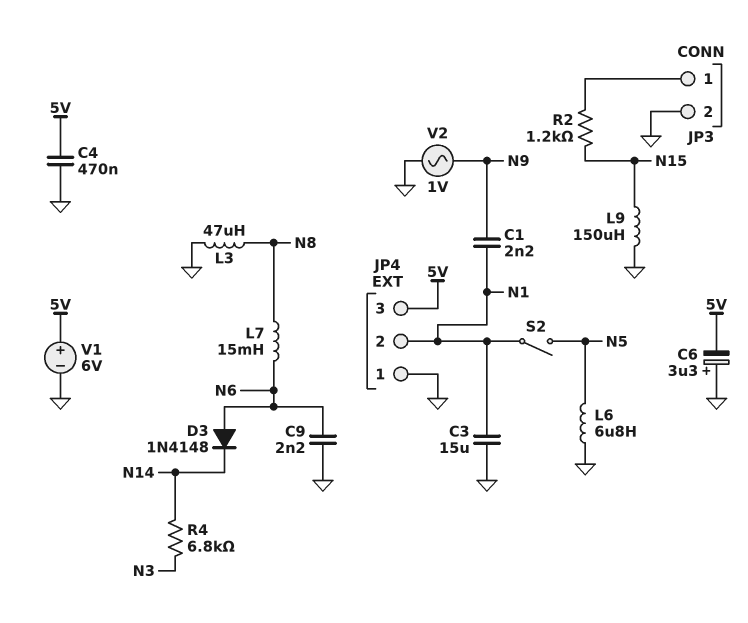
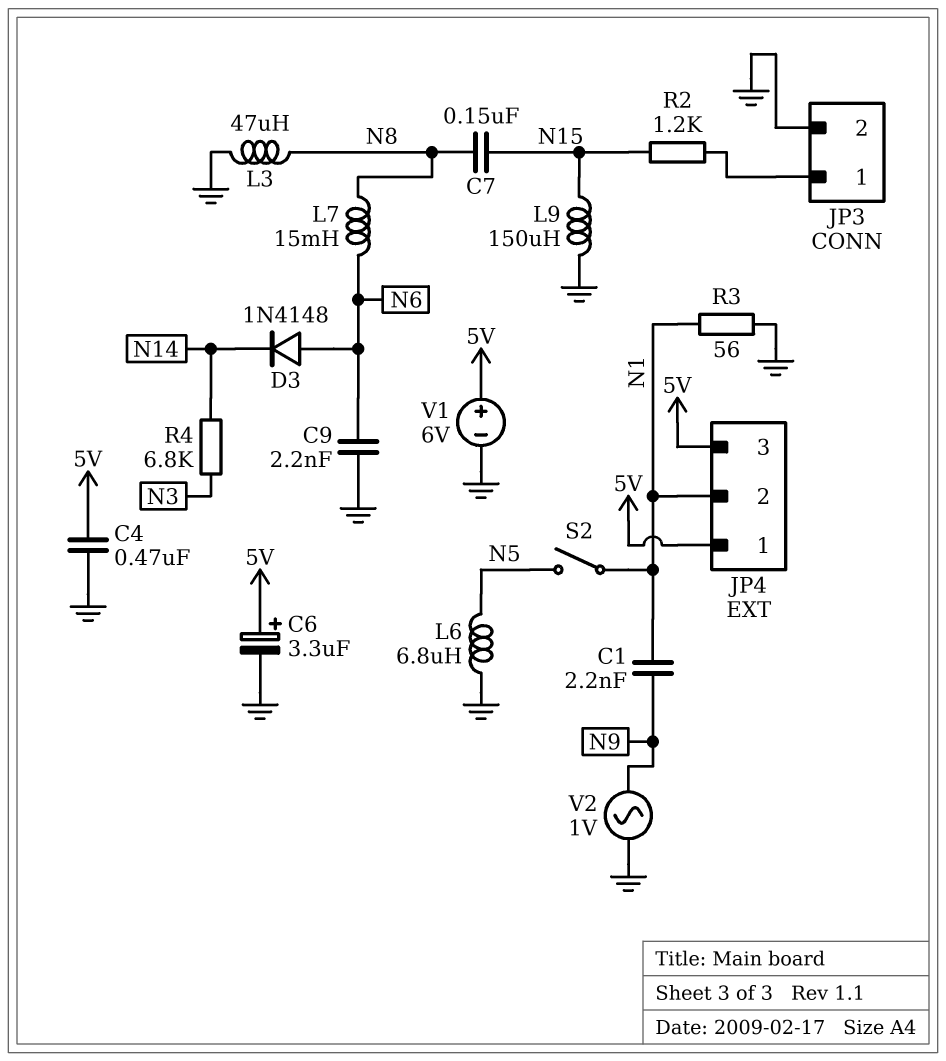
C3: 15uF (GND, N1) -> none
C6: 3.3uF (plus GND, minus 5V) -> 3.3uF (plus 5V, minus GND)
C7: none -> 150nF (N8, N15)
JP4 pin 1: GND -> 5V
R3: none -> 56 (GND, N1)

